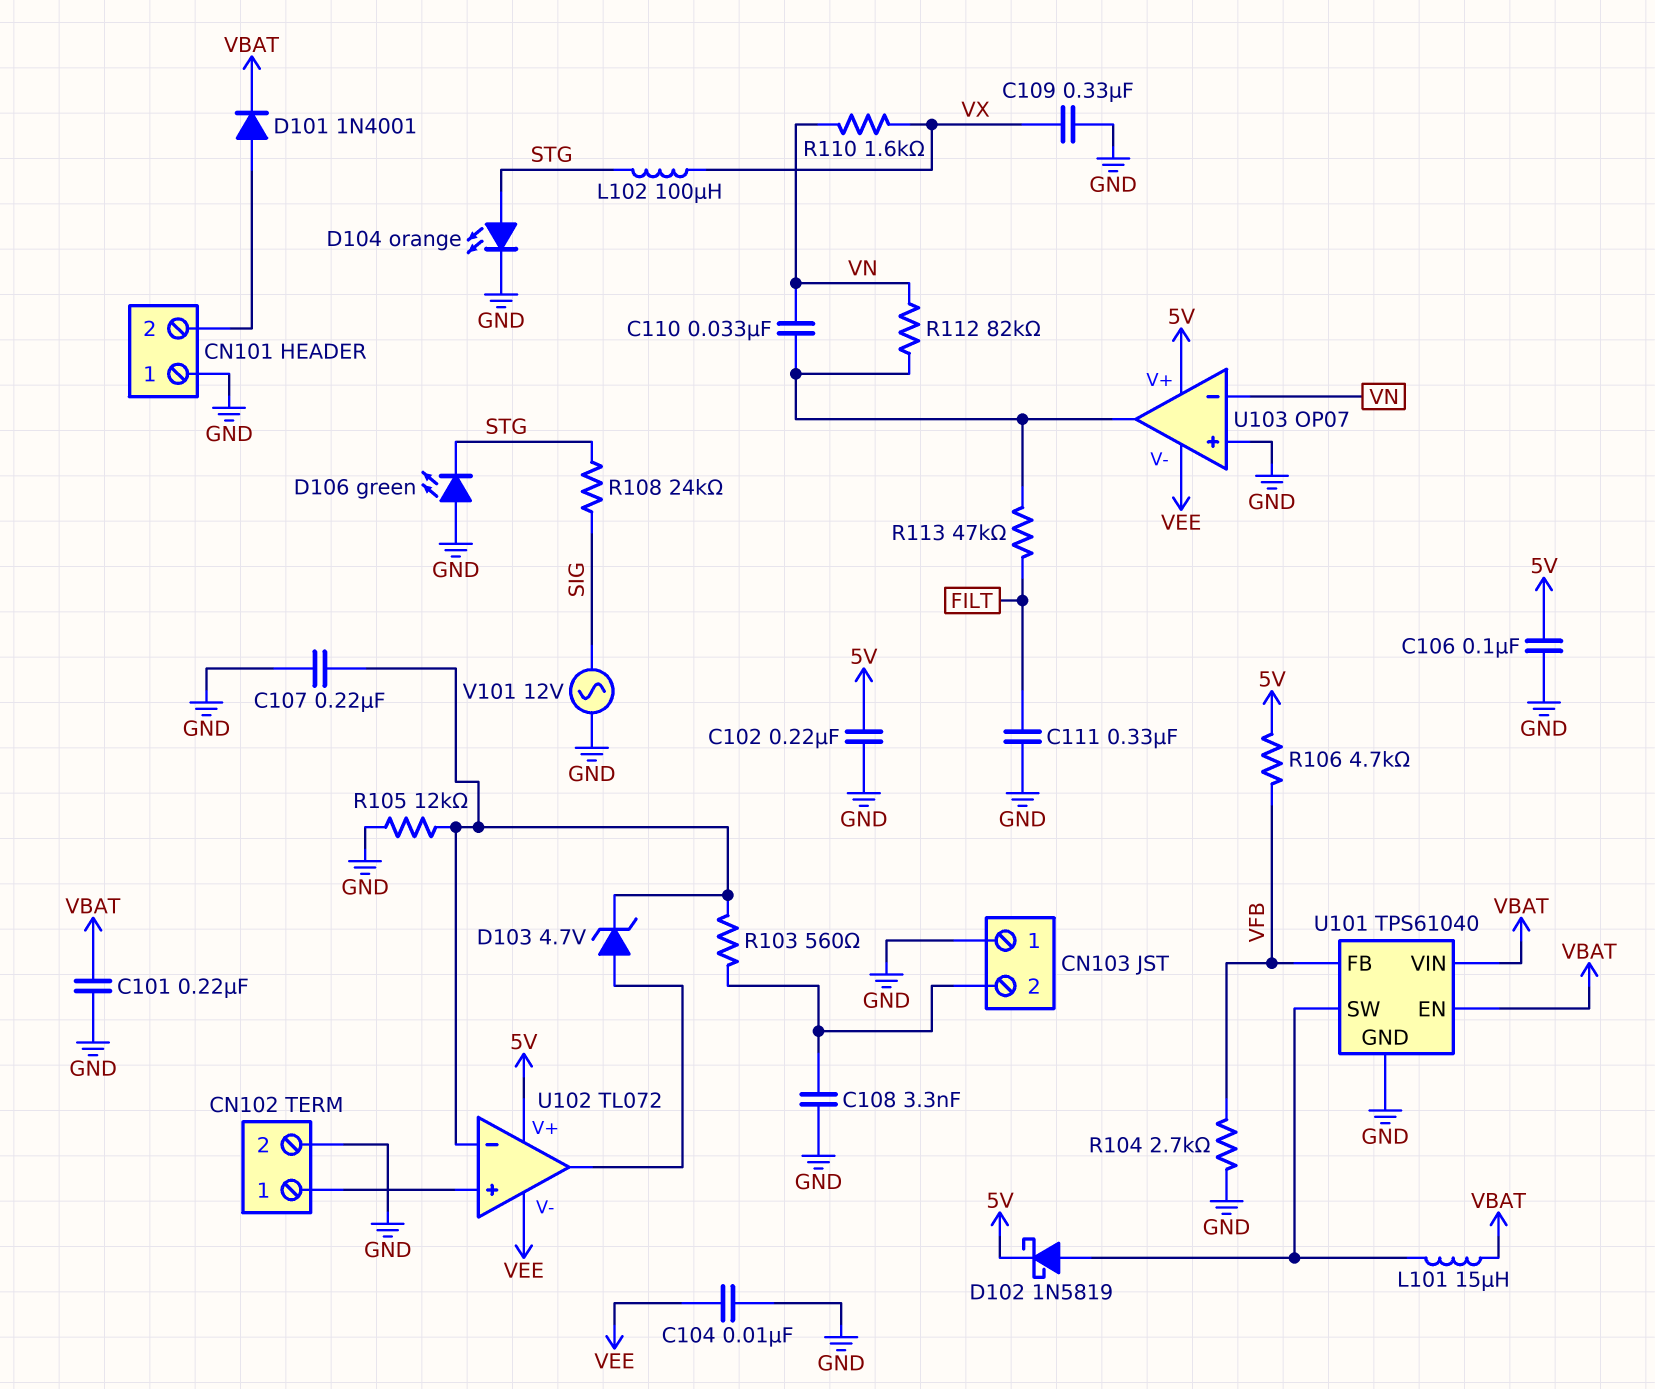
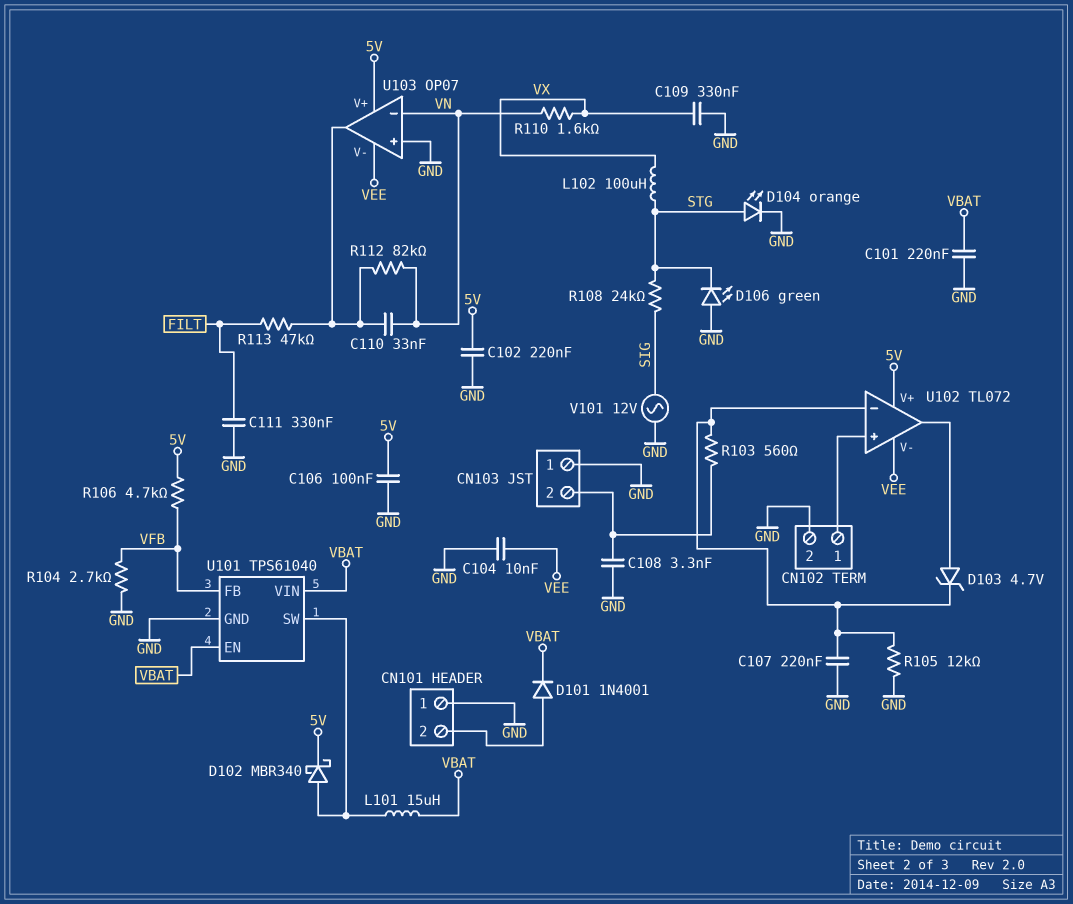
D102: schottky 1N5819 (A U101/SW, K 5V) -> schottky MBR340 (A U101/SW, K 5V)

